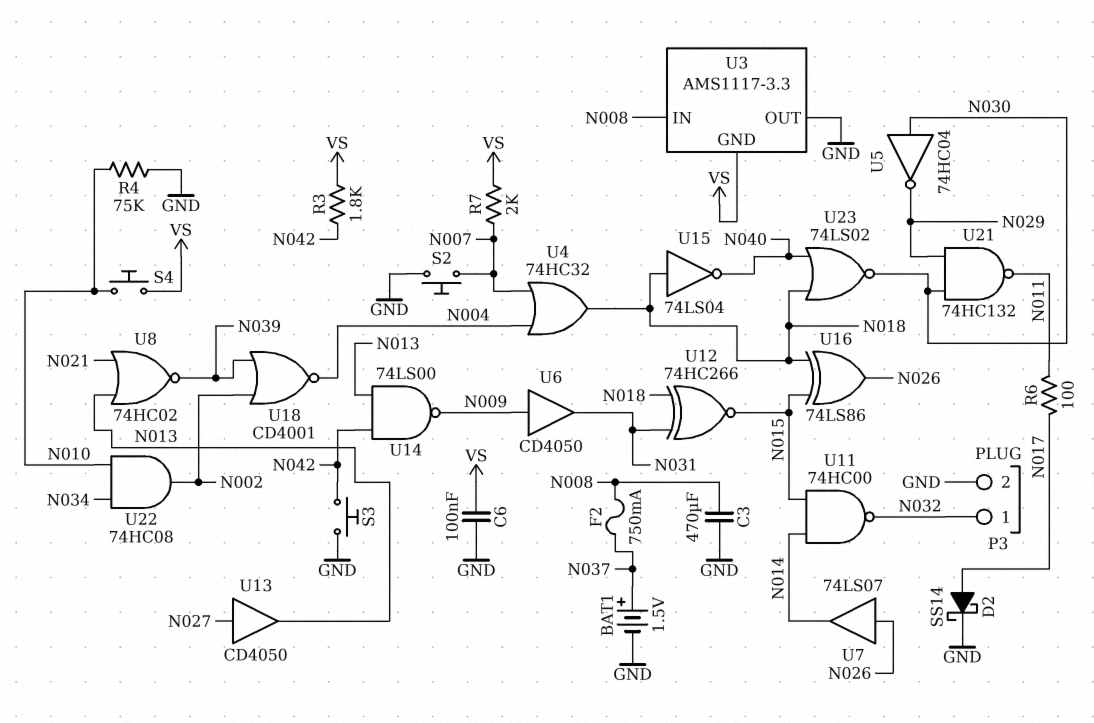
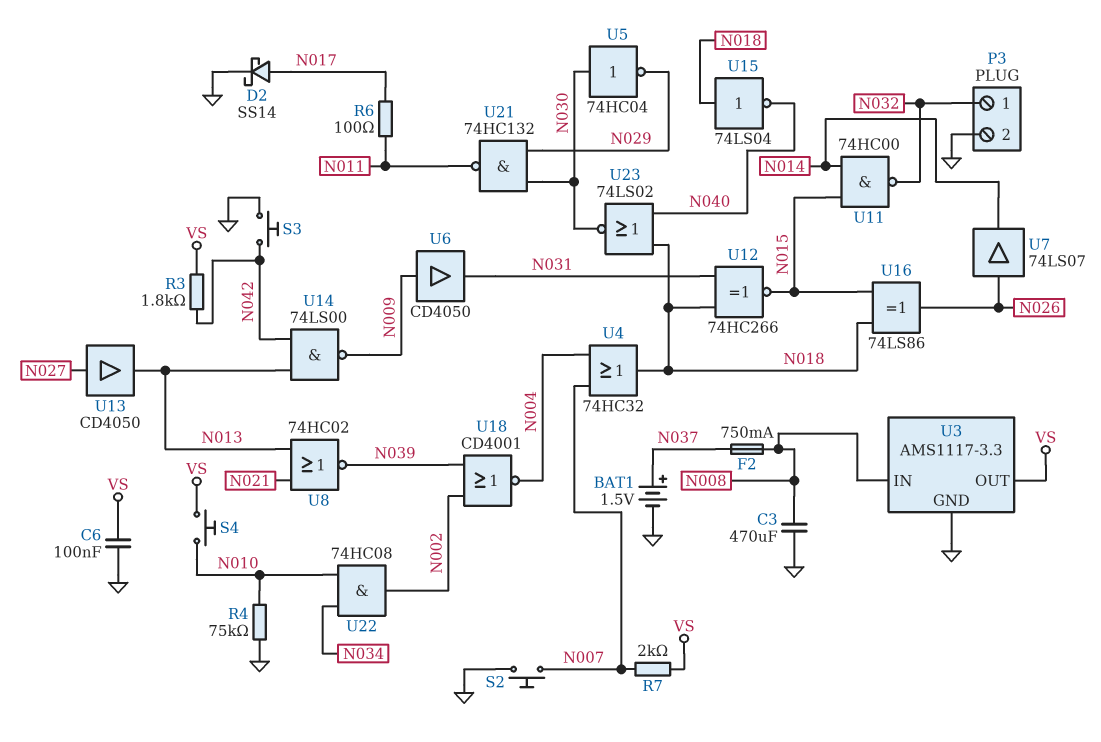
U3 pin GND: VS -> GND
U3 pin OUT: GND -> VS

